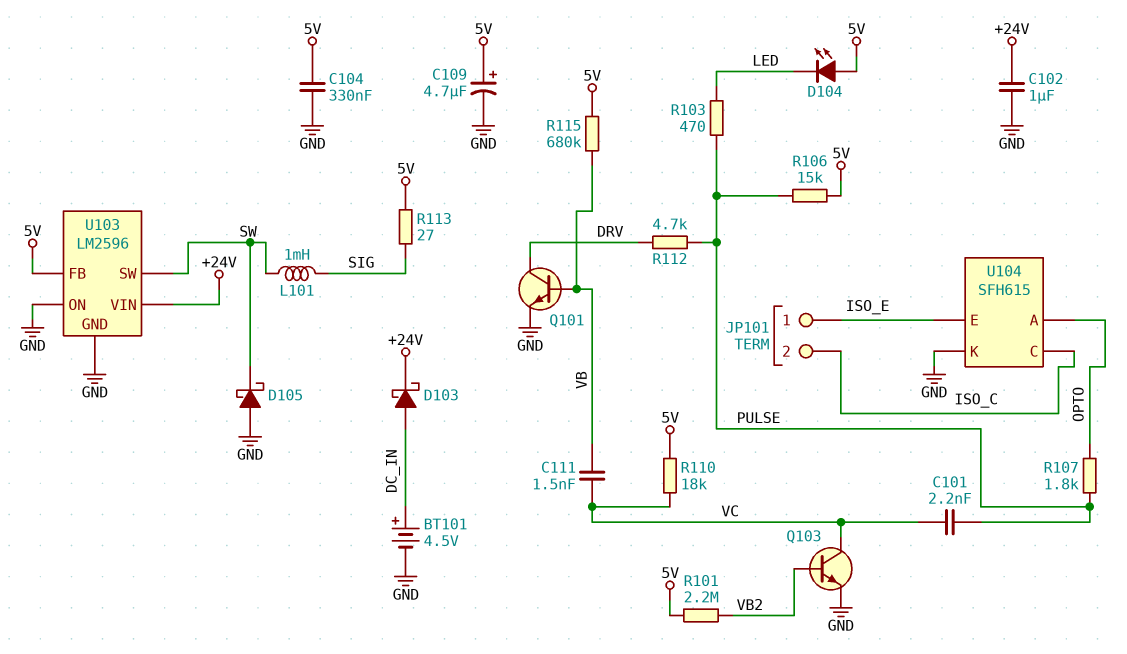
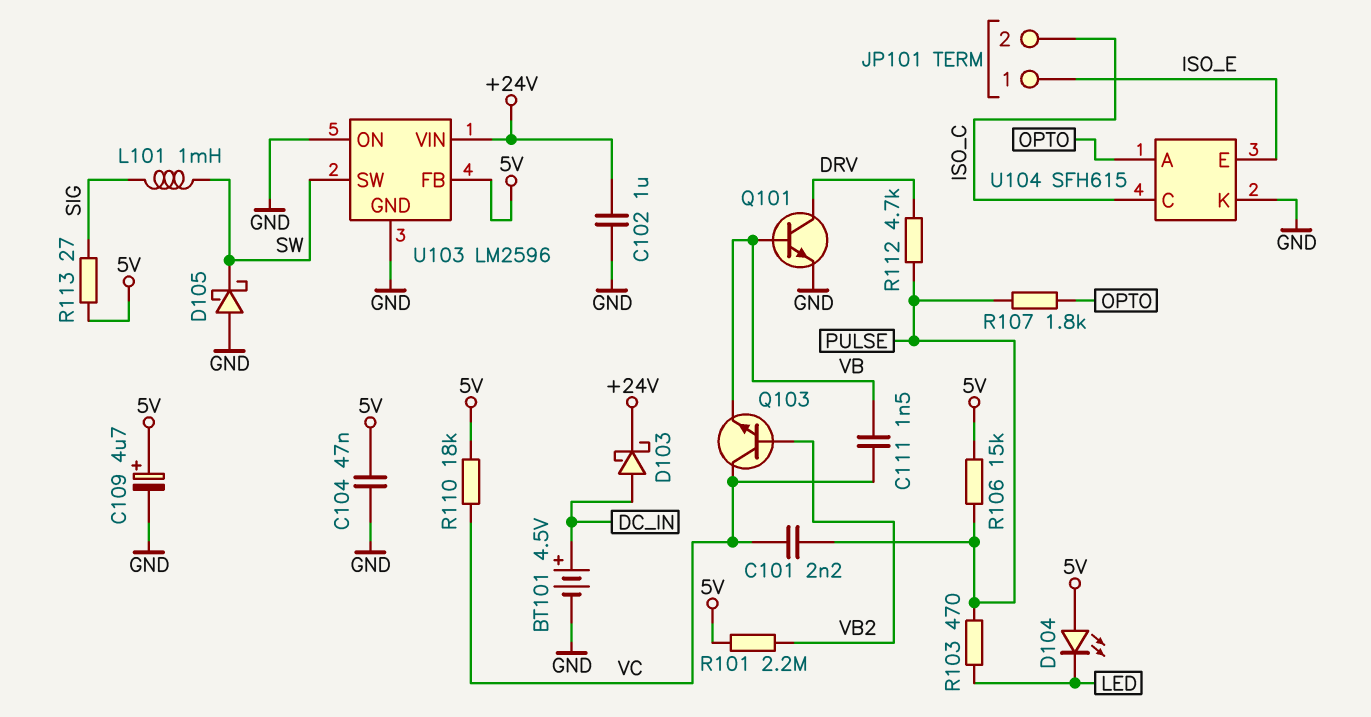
C104: 330nF (5V, GND) -> 47nF (5V, GND)
Q103: NPN (B VB2, C VC, E GND) -> NPN (B VB2, C VC, E VB)
R115: 680k (5V, VB) -> none

